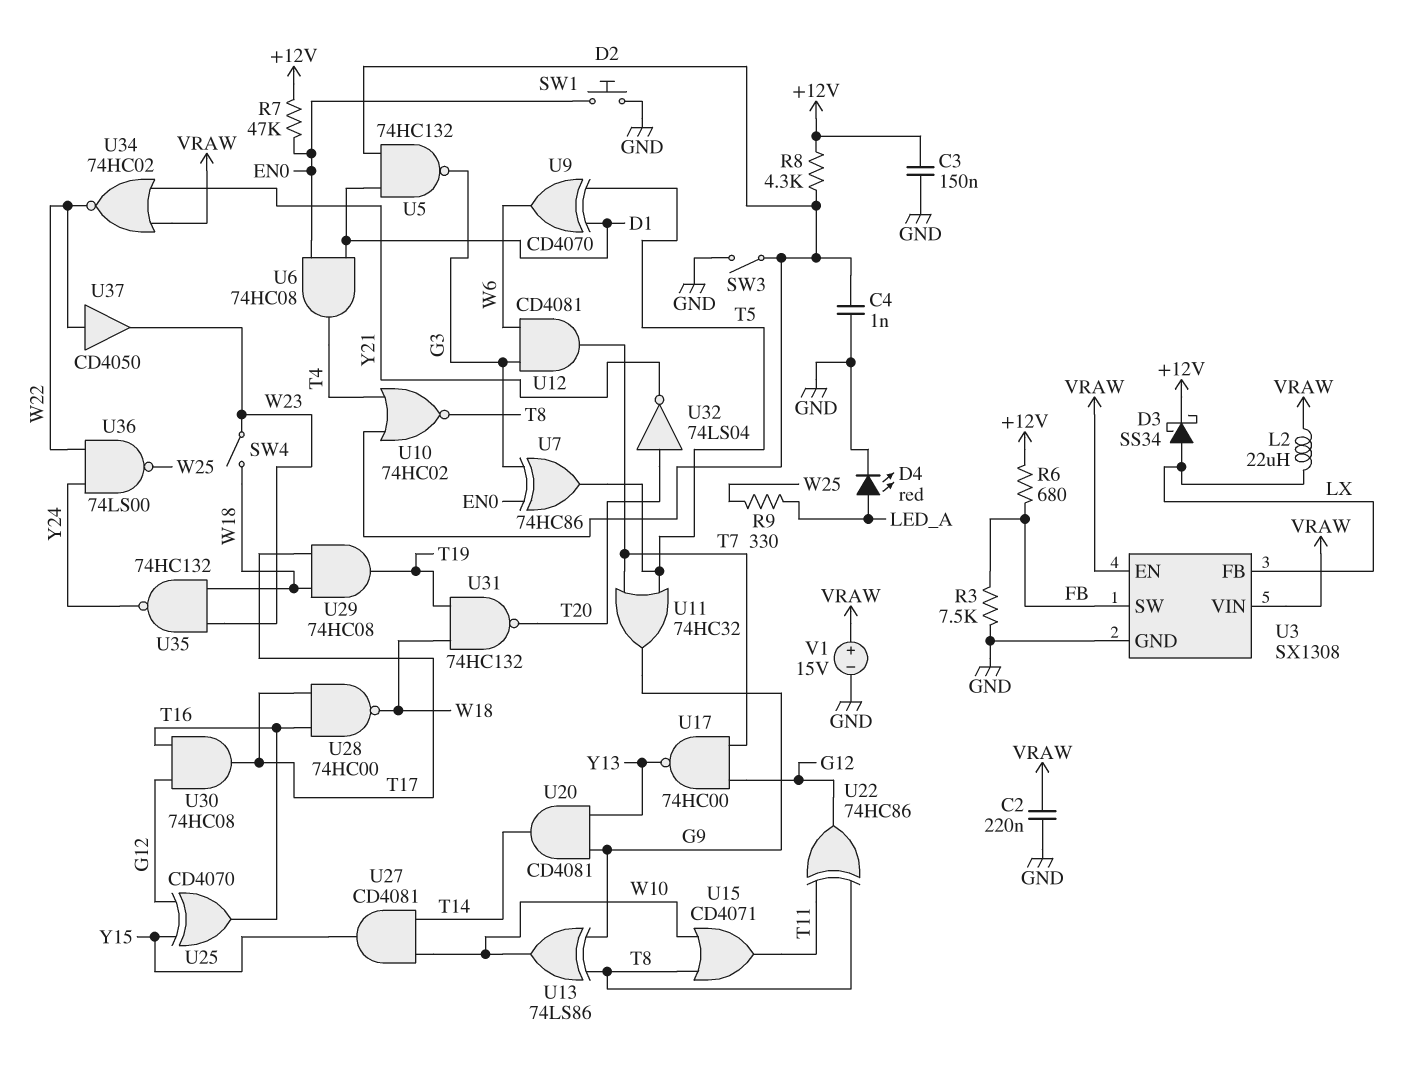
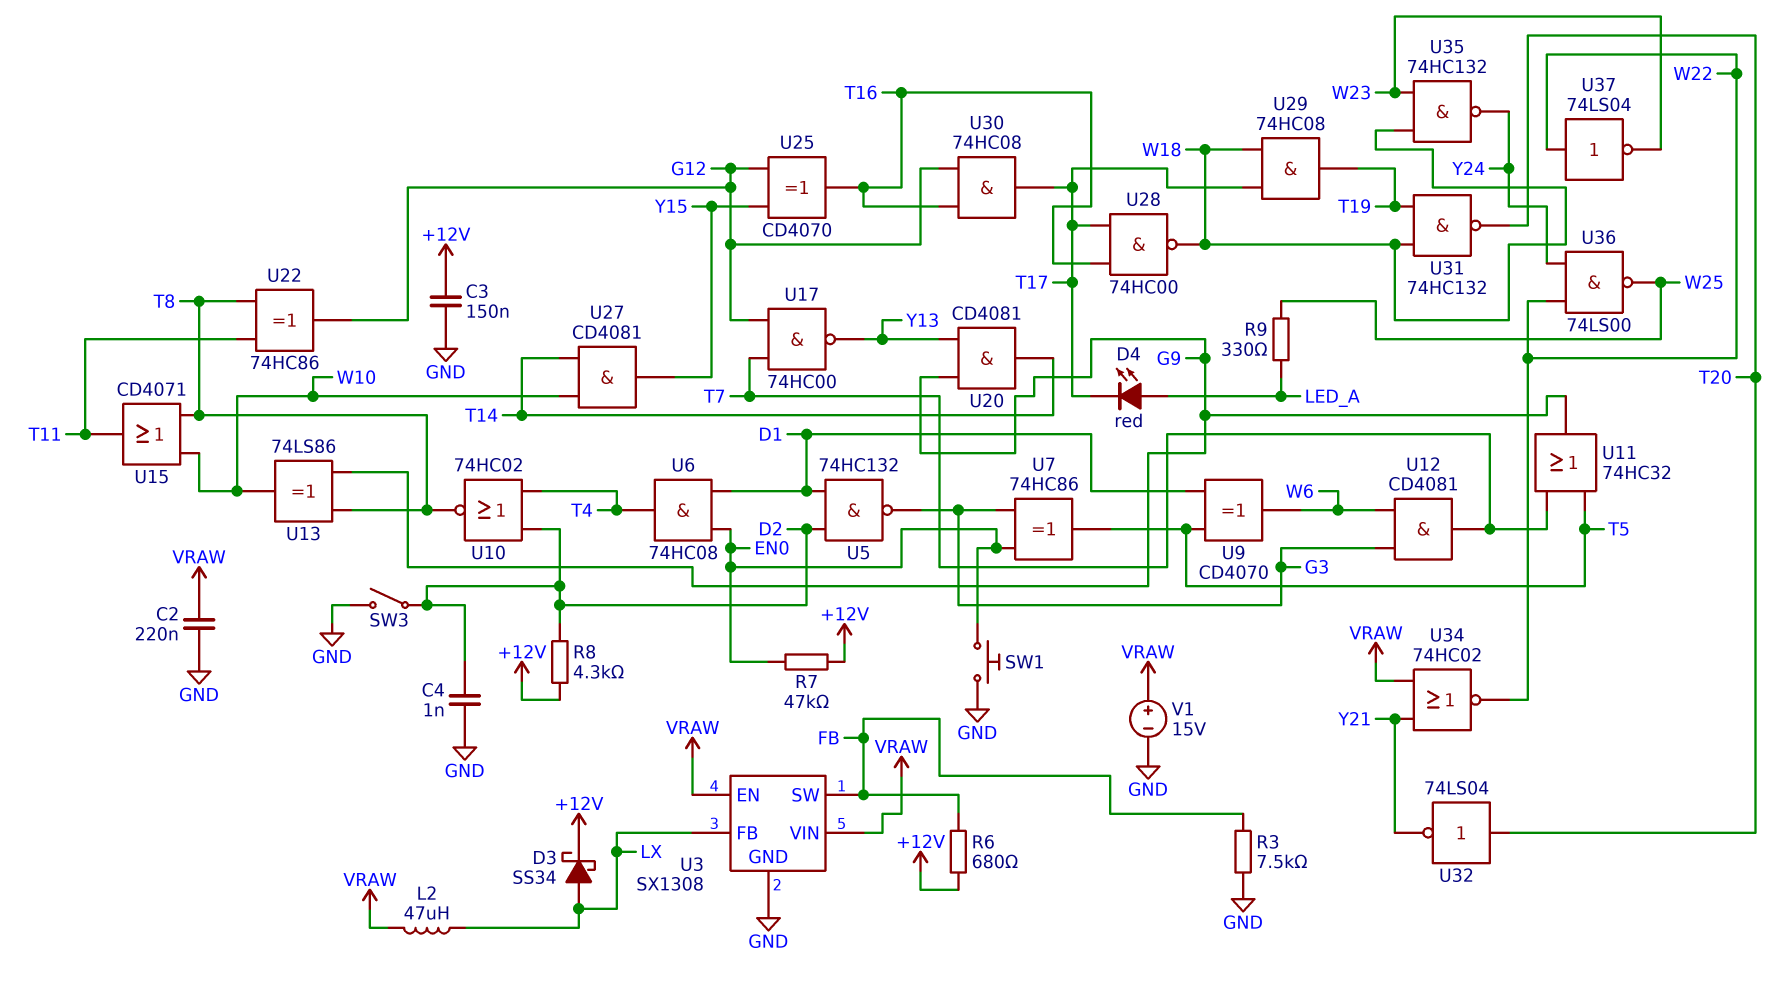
D4: LED red (A LED_A, K GND) -> LED red (A LED_A, K T17)
L2: 22uH (LX, VRAW) -> 47uH (LX, VRAW)
SW4: switch (W18, W23) -> none
U37: buffer CD4050 (in W22, out W23) -> NOT 74LS04 (in W22, out W23)

